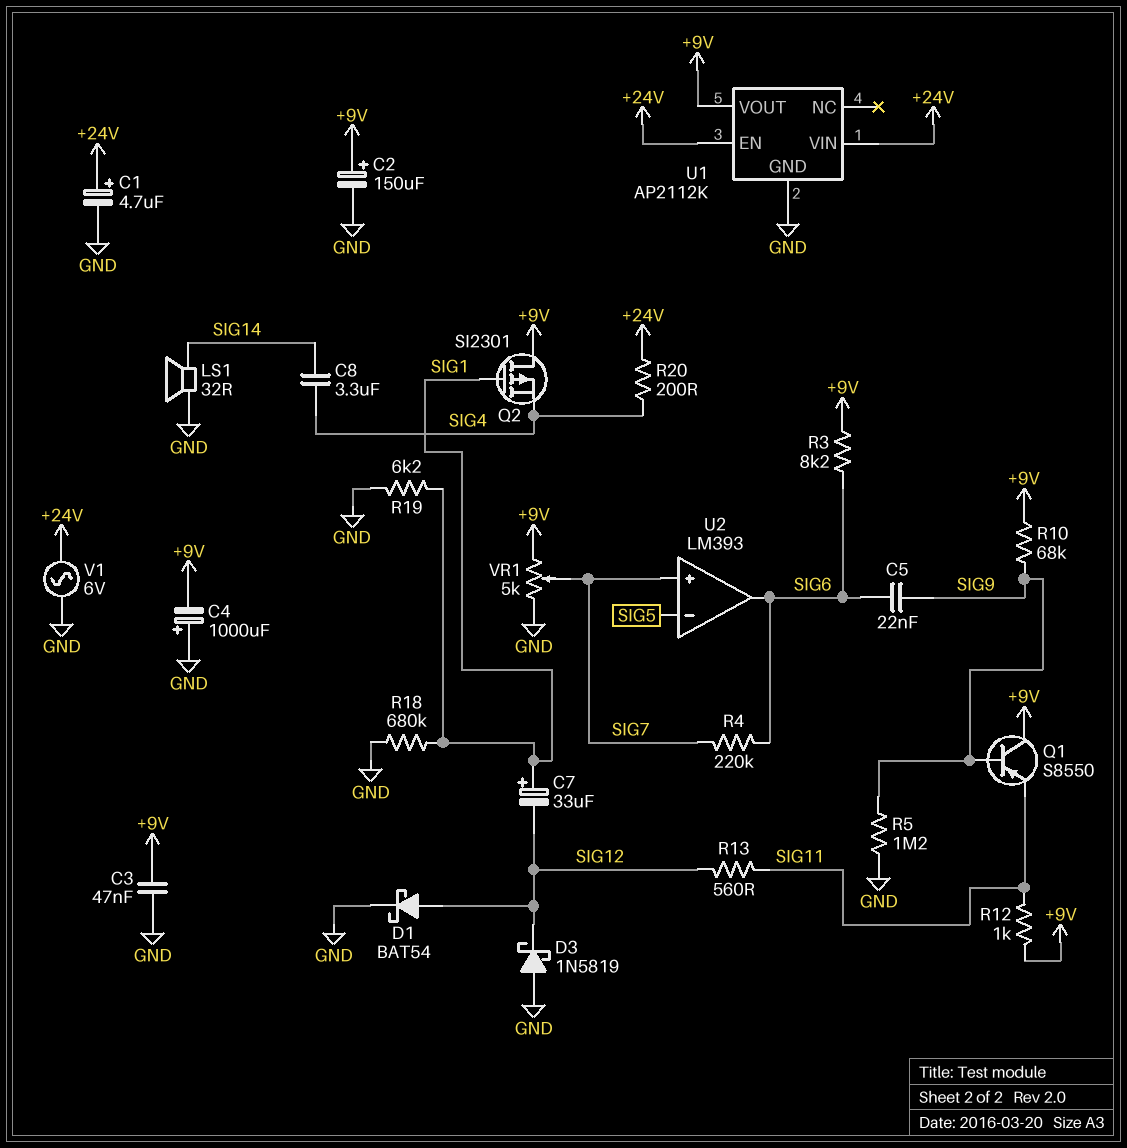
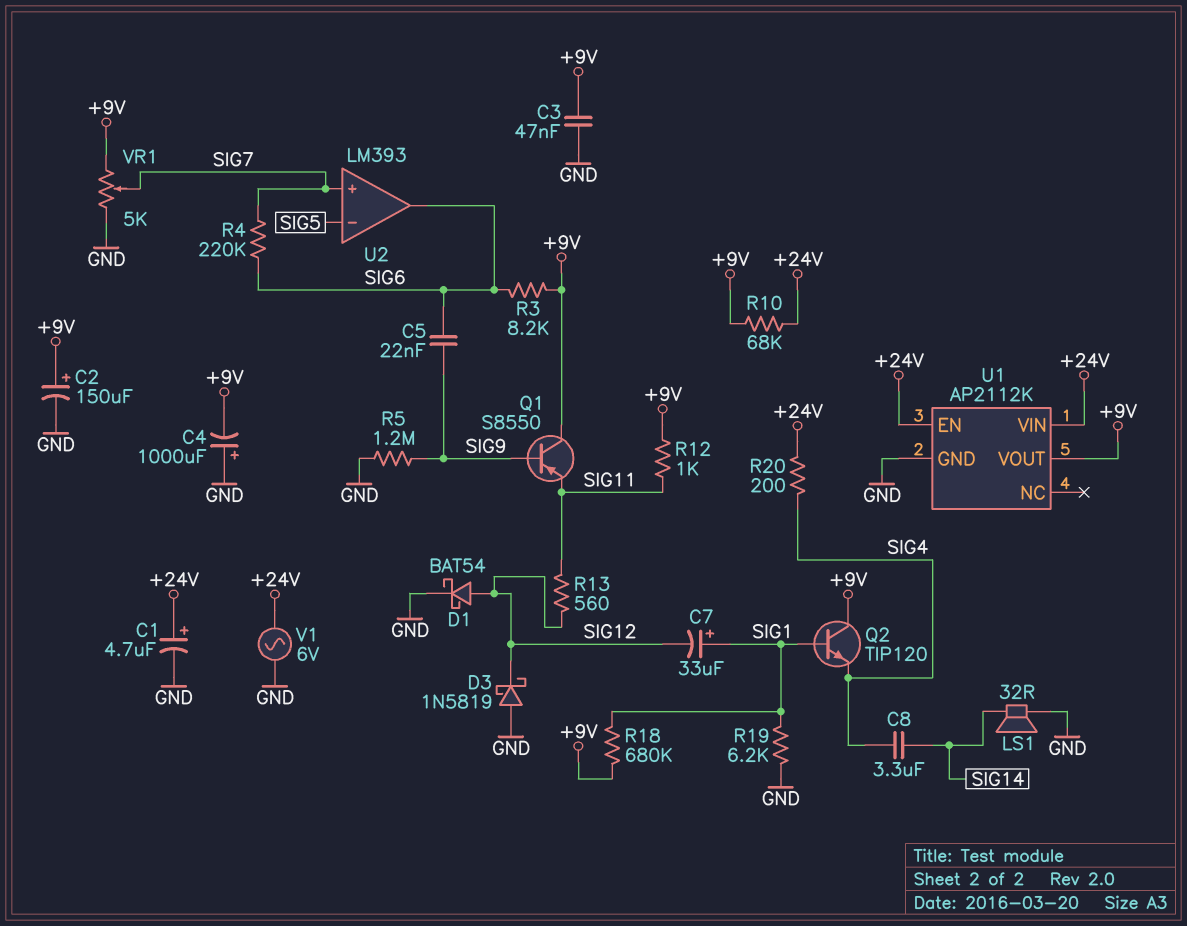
Q2: PMOS SI2301 (G SIG1, D +9V, S SIG4) -> NPN TIP120 (B SIG1, C +9V, E SIG4)
R10: 68k (+9V, SIG9) -> 68k (+9V, +24V)
R18: 680k (GND, SIG1) -> 680k (+9V, SIG1)

